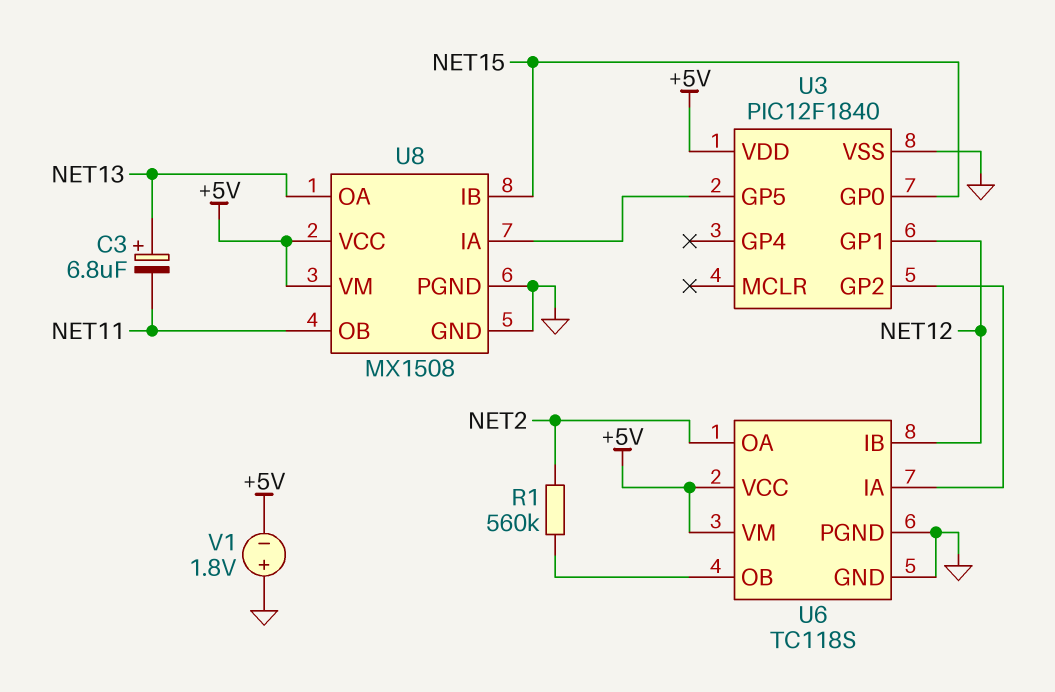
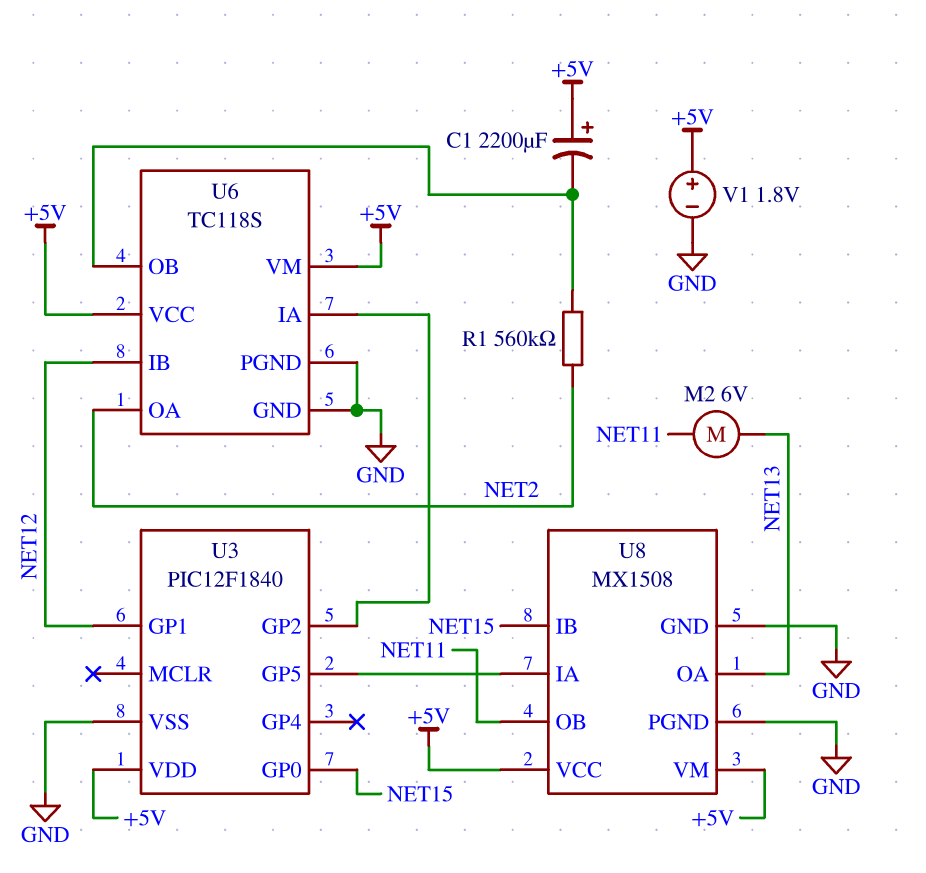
C1: none -> 2200uF (plus +5V, minus U6/OB)
C3: 6.8uF (plus NET13, minus NET11) -> none
M2: none -> motor 6V (NET11, NET13)
V1: 1.8V (plus GND, minus +5V) -> 1.8V (plus +5V, minus GND)

